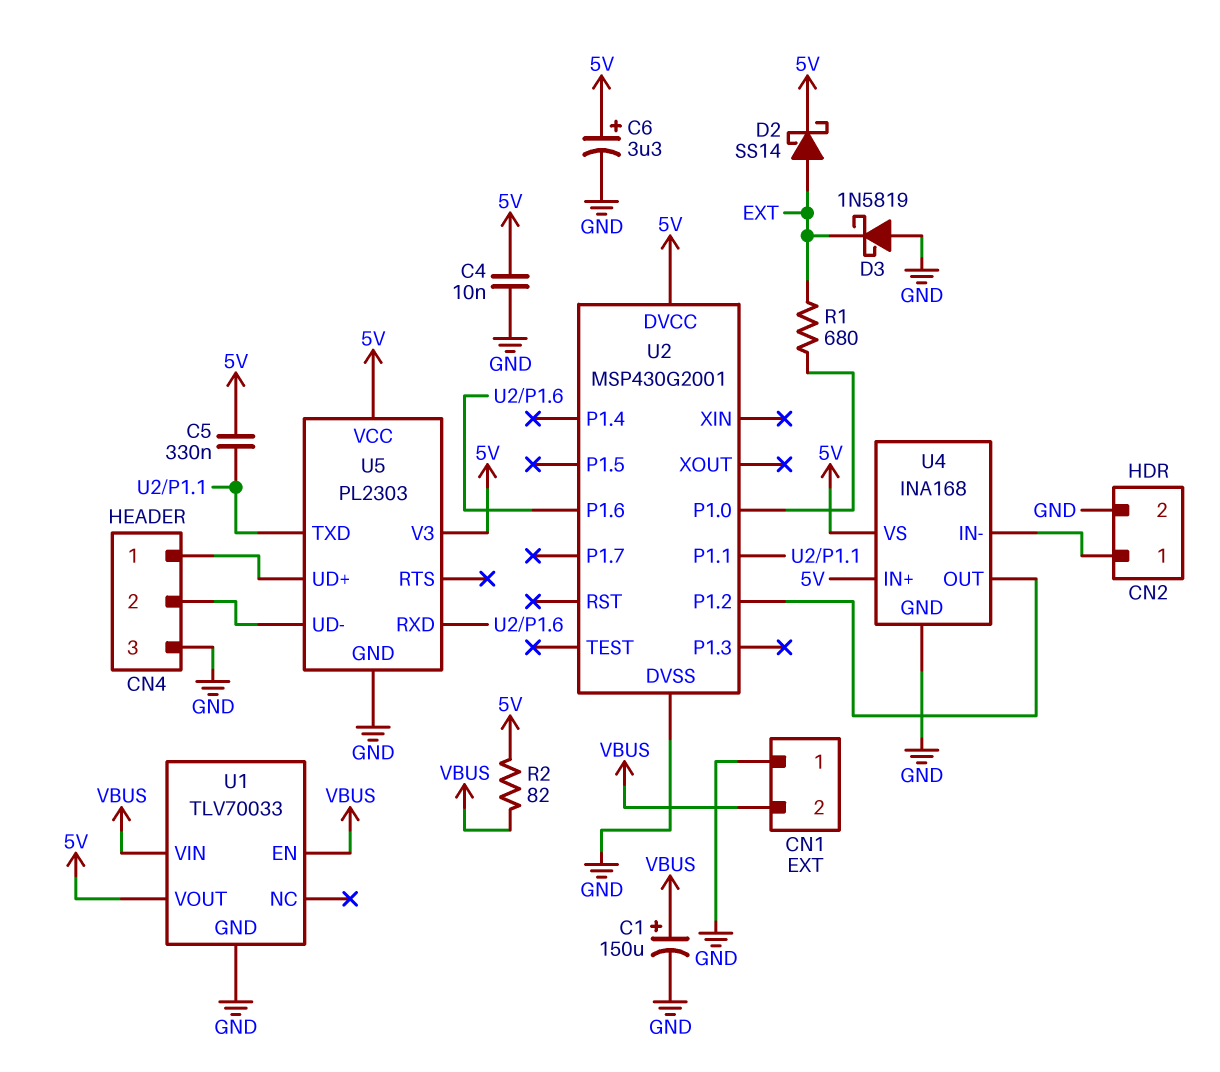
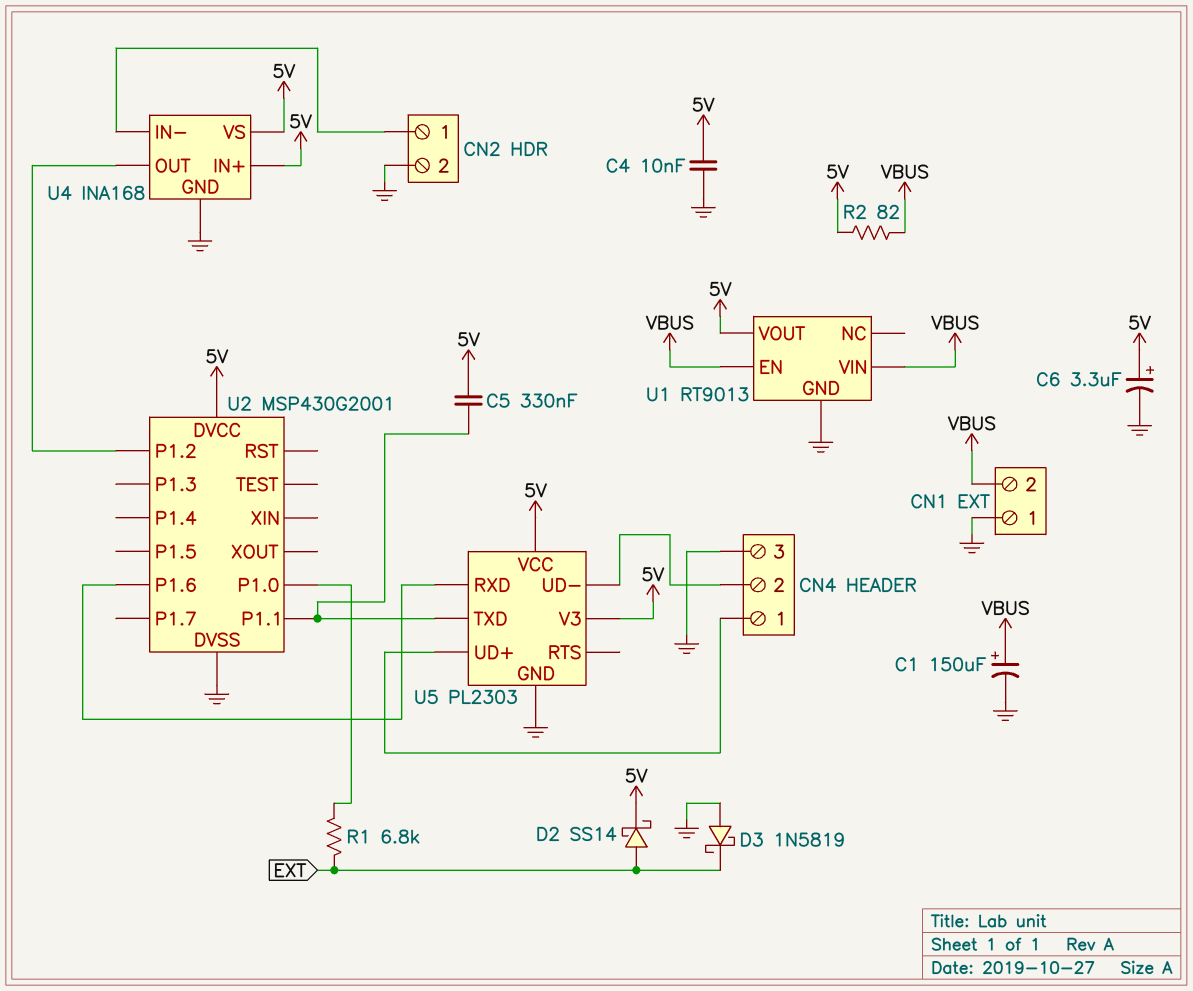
R1: 680 (EXT, U2/P1.0) -> 6.8k (EXT, U2/P1.0)
U1: TLV70033 -> RT9013

